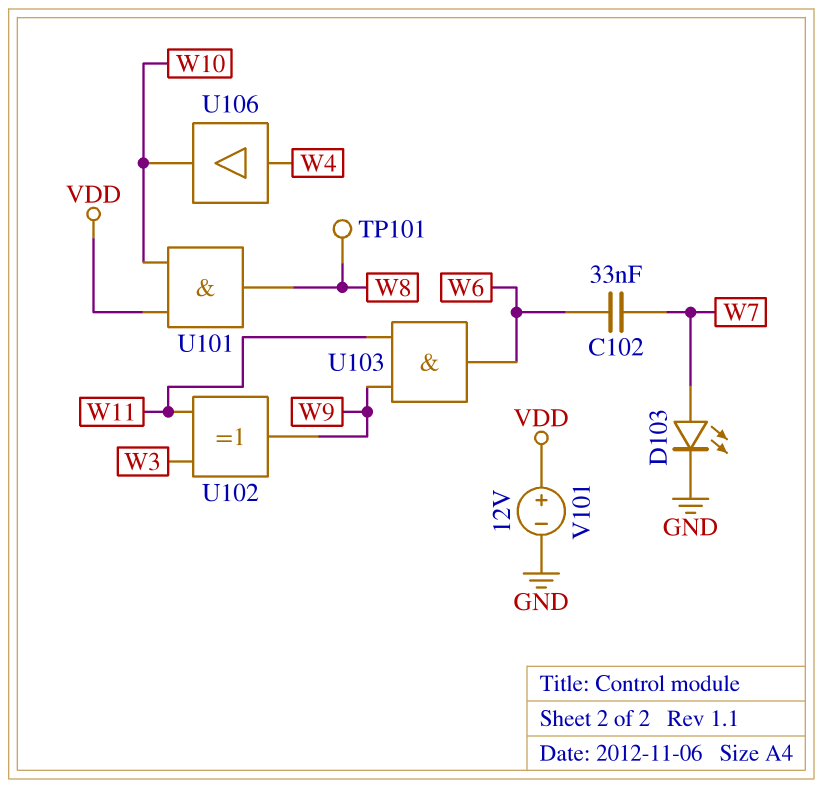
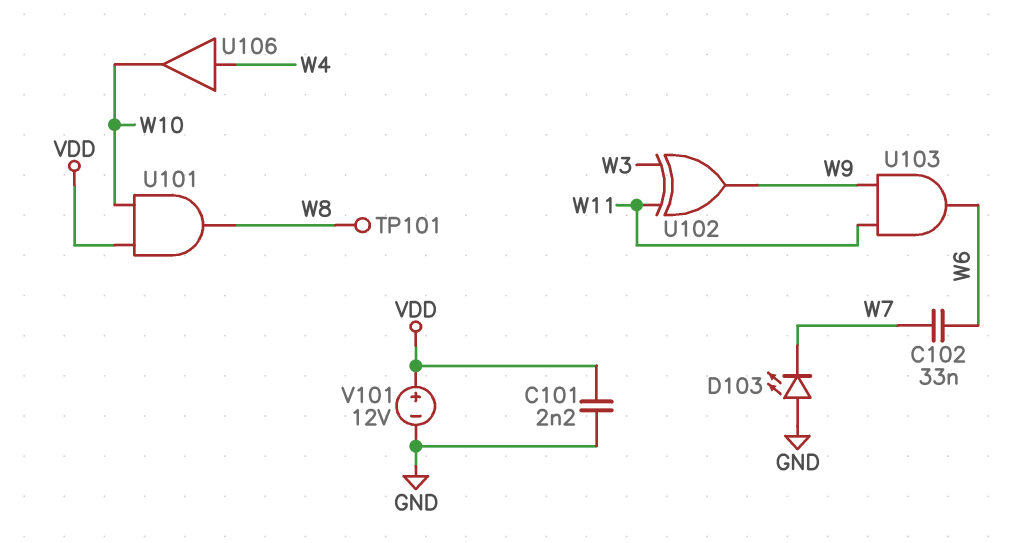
C101: none -> 2.2nF (GND, VDD)
D103: LED (A W7, K GND) -> LED (A GND, K W7)

